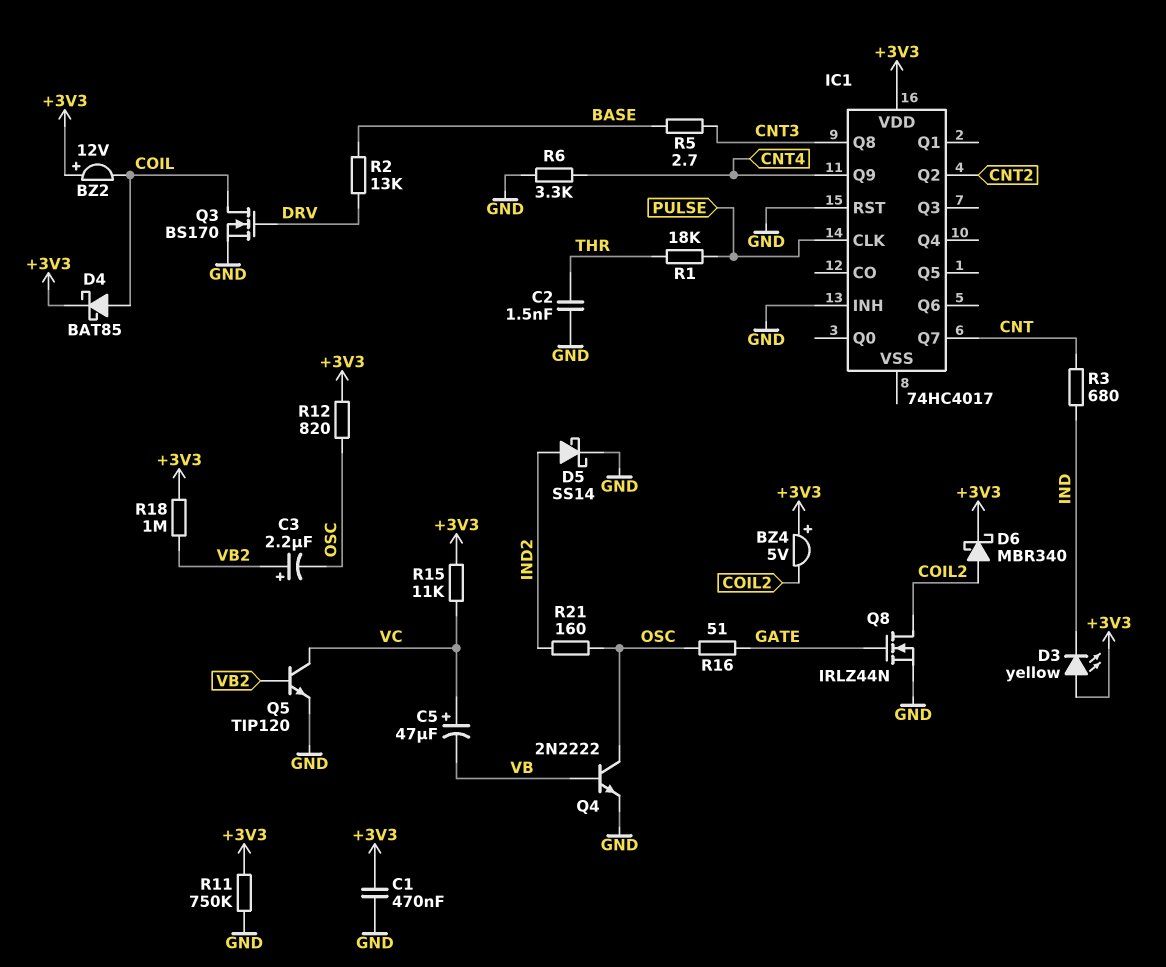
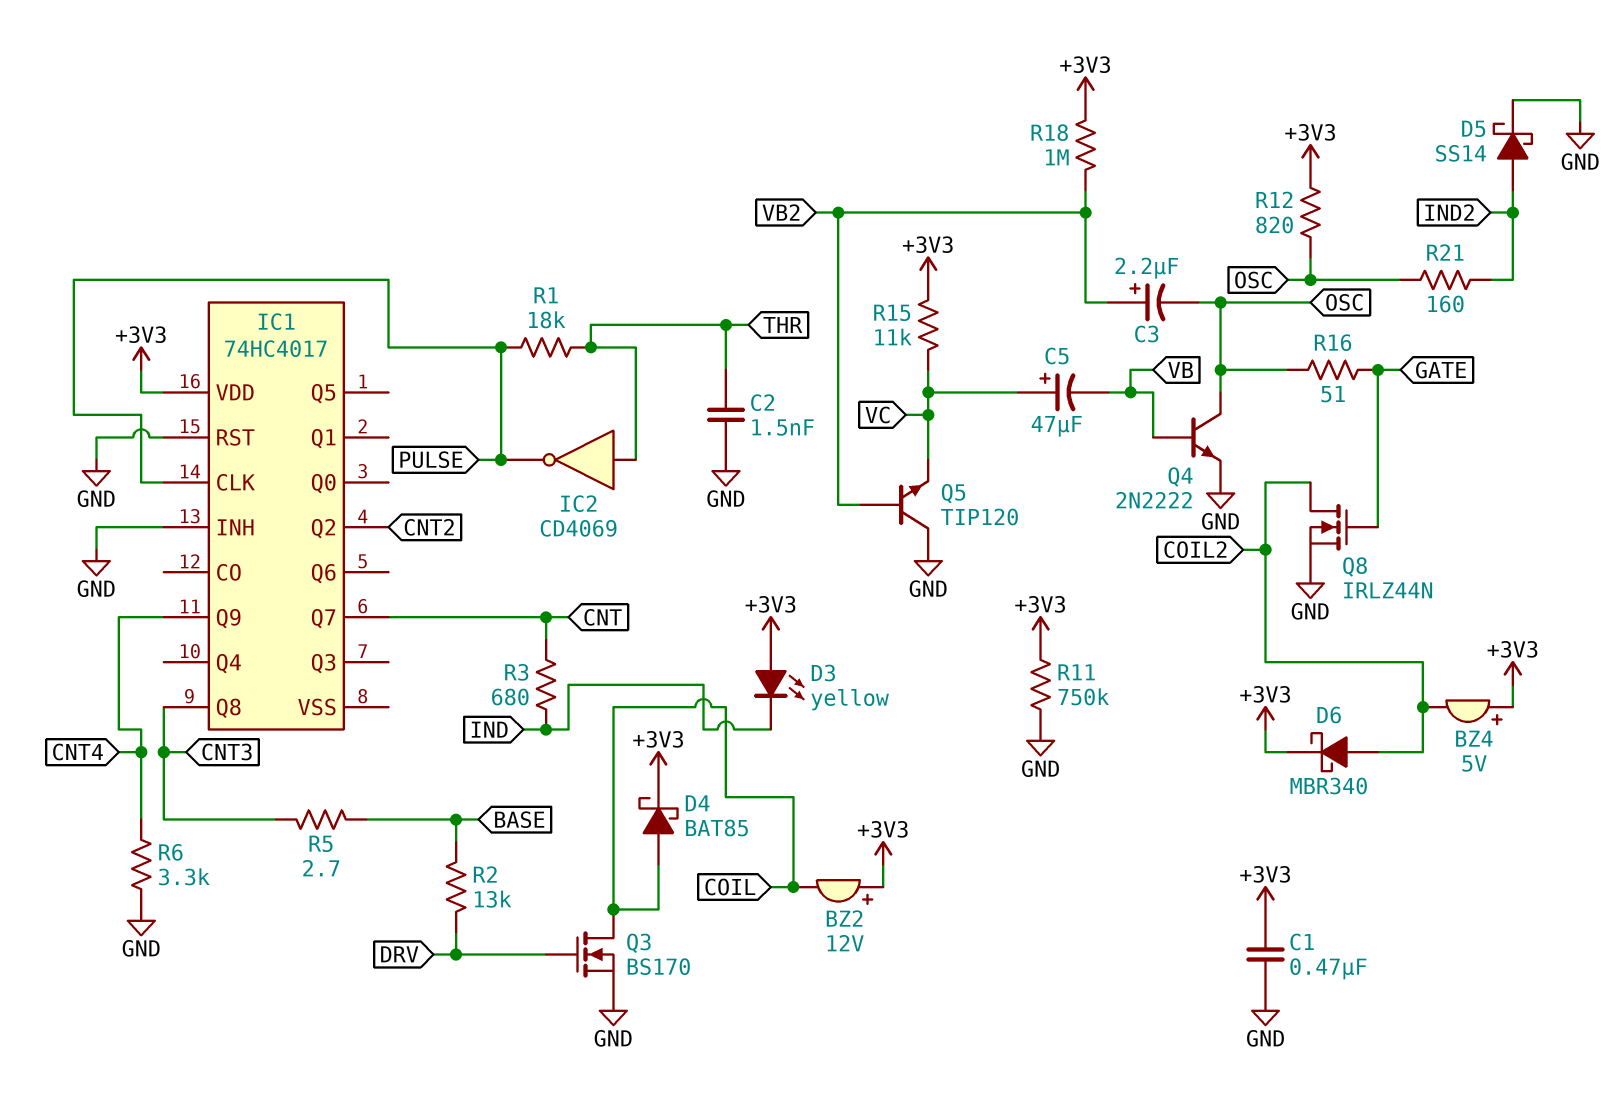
IC2: none -> NOT CD4069 (in THR, out PULSE)
Q5: NPN TIP120 (B VB2, C VC, E GND) -> NPN TIP120 (B VB2, C GND, E VC)

